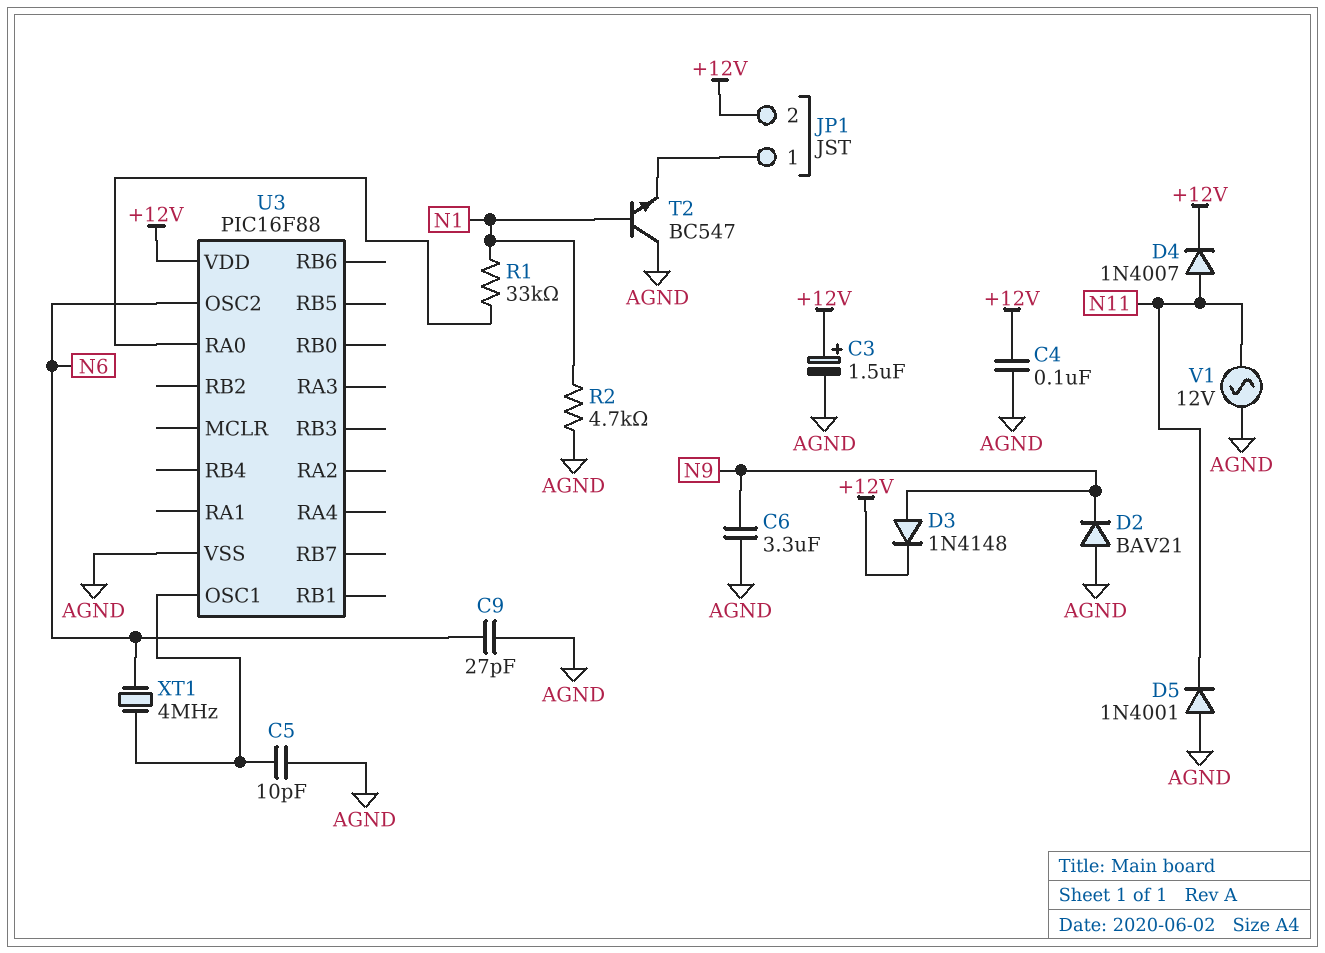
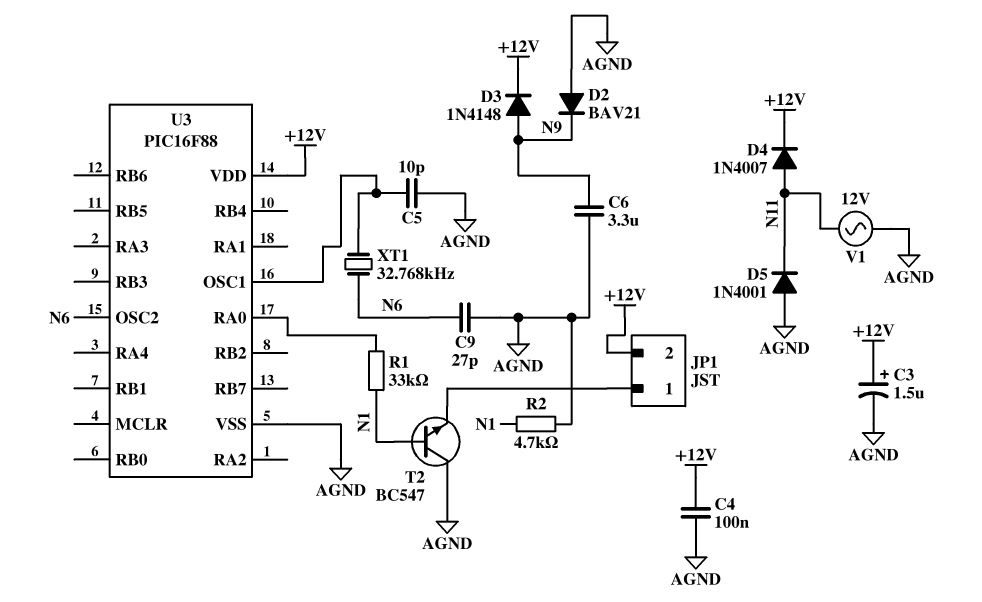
XT1: 4MHz (N6, U3/OSC1) -> 32.768kHz (N6, U3/OSC1)

